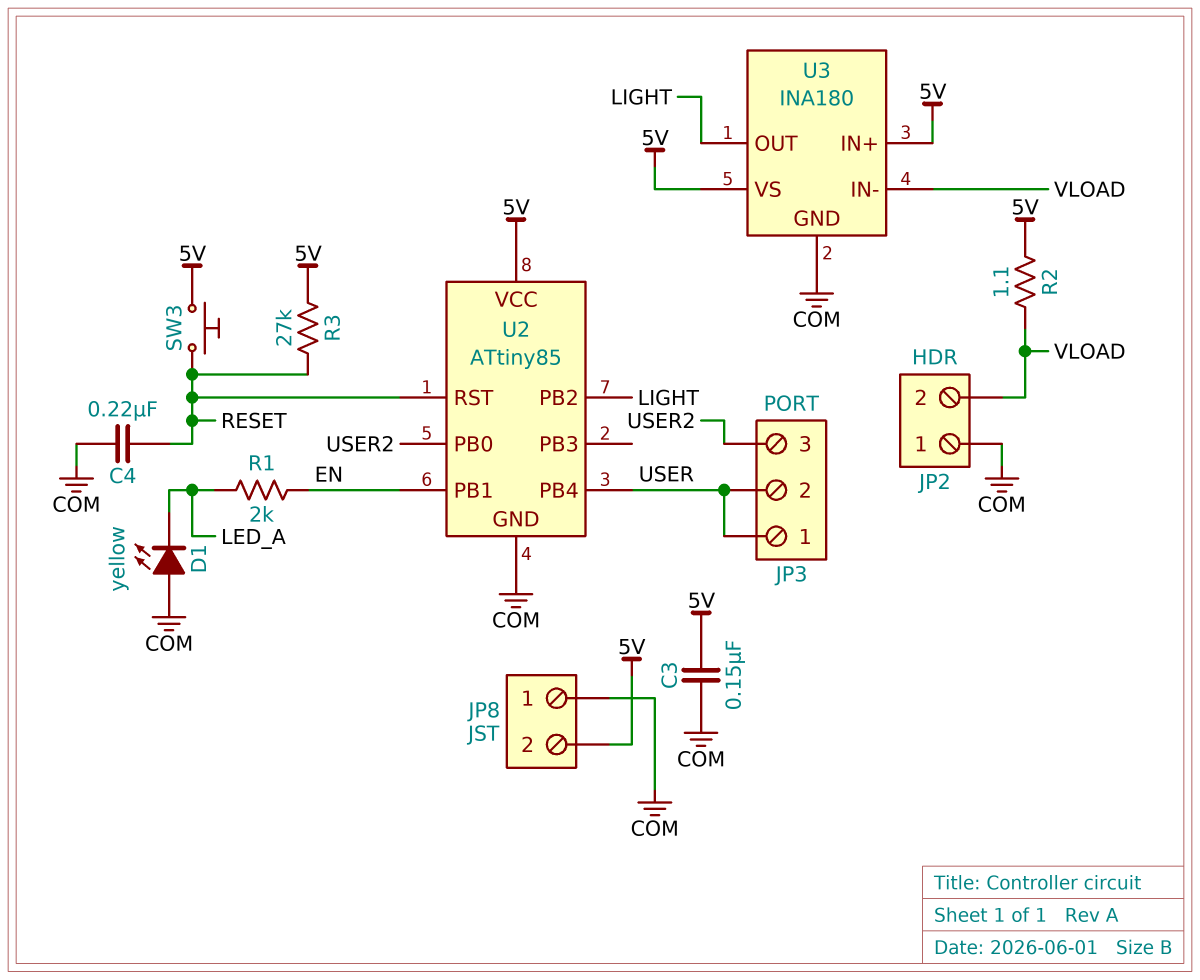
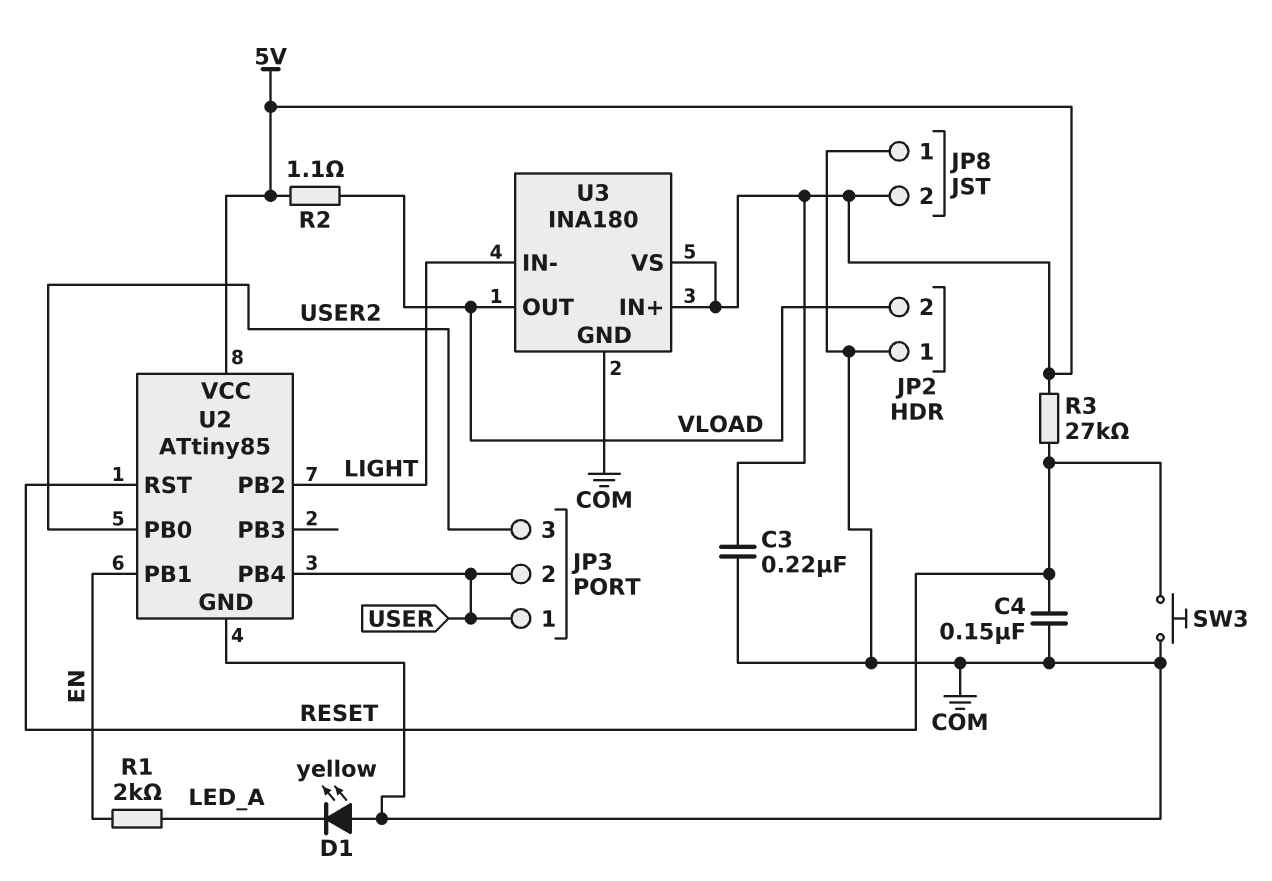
C3: 150nF (5V, COM) -> 220nF (5V, COM)
C4: 220nF (COM, RESET) -> 150nF (COM, RESET)
SW3: button (5V, RESET) -> button (COM, RESET)
U3 pin IN-: VLOAD -> LIGHT
U3 pin OUT: LIGHT -> VLOAD

